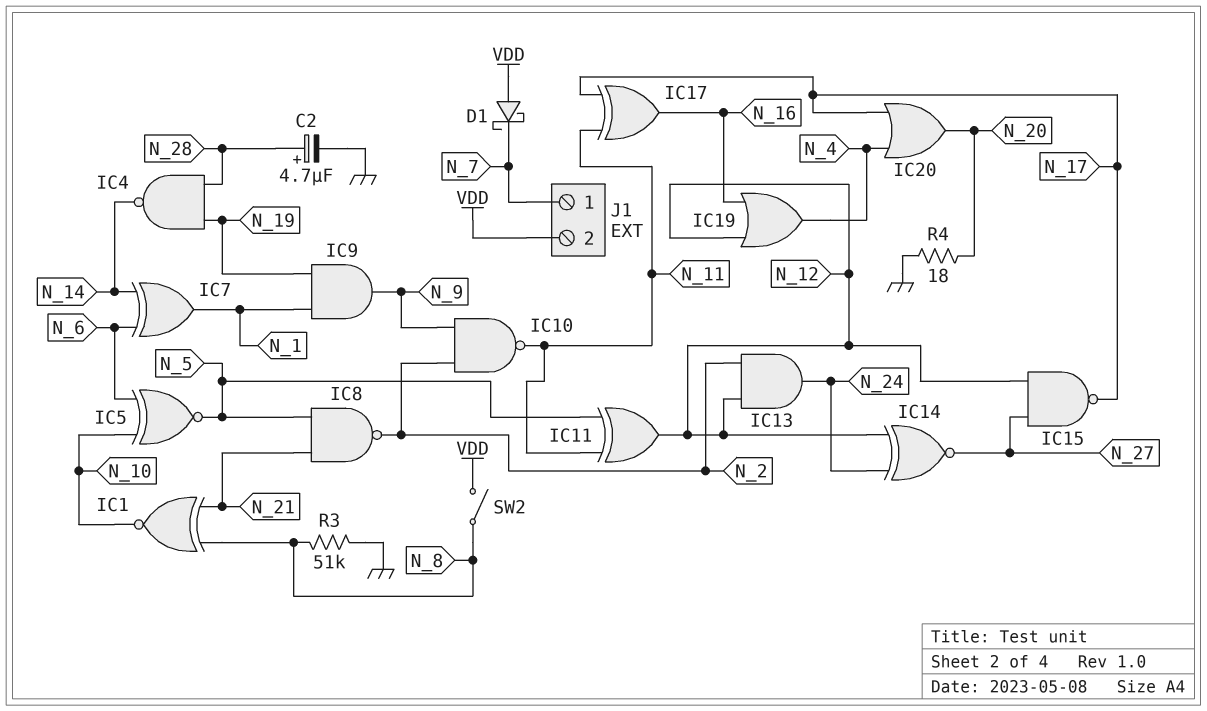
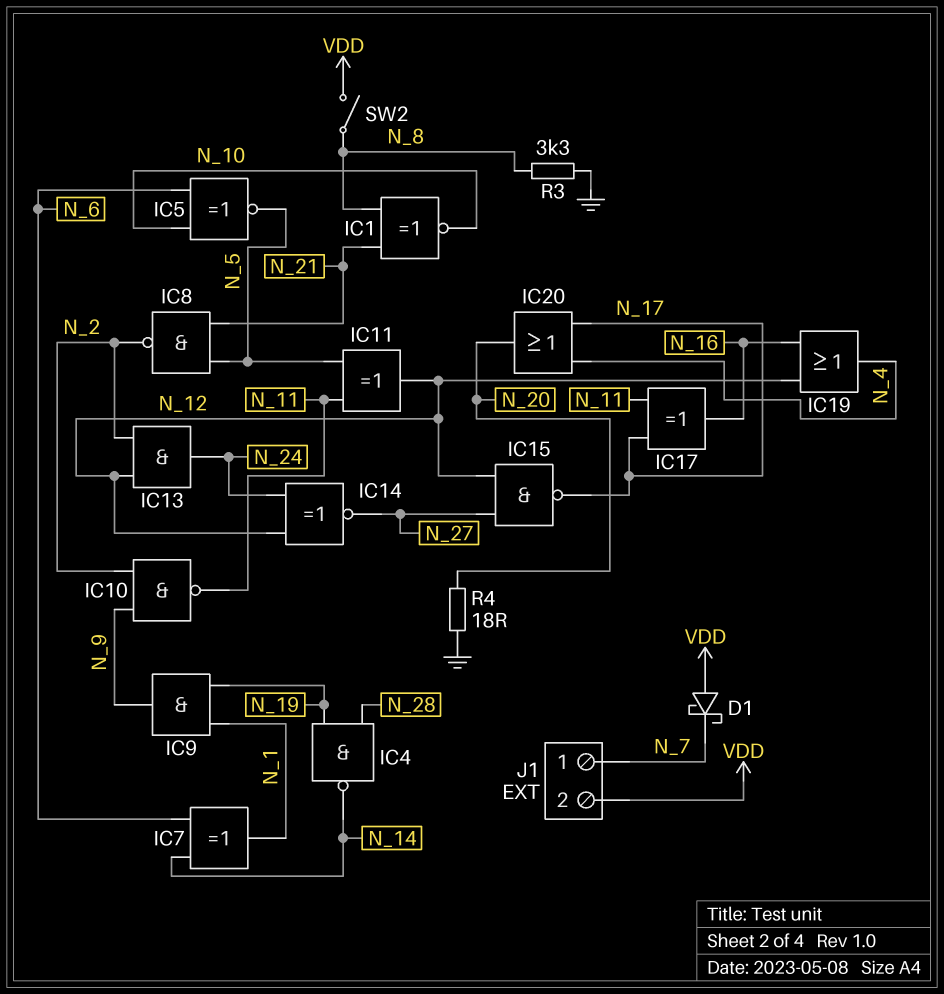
C2: 4.7uF (plus N_28, minus GND) -> none
R3: 51k (GND, N_8) -> 3.3k (GND, N_8)

